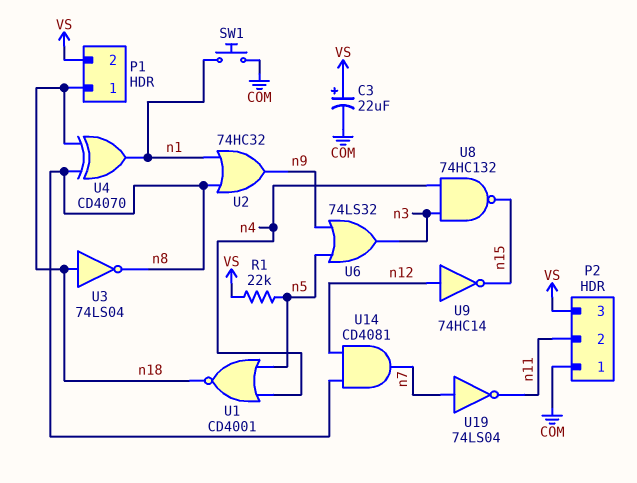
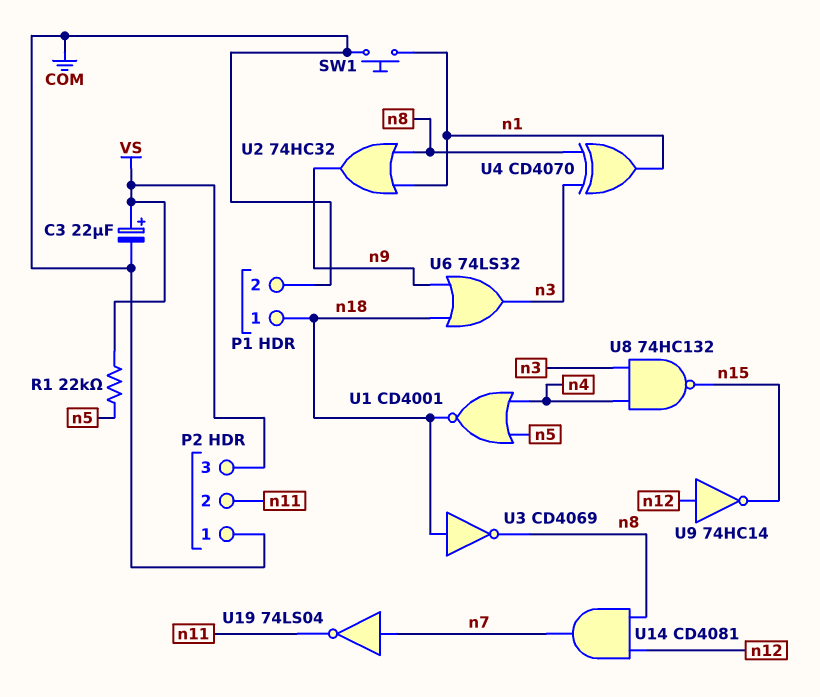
P1 pin 2: VS -> COM
U3: NOT 74LS04 (in n18, out n8) -> NOT CD4069 (in n18, out n8)
U4: XOR CD4070 (in n8, in n18, out n1) -> XOR CD4070 (in n3, in n8, out n1)
U6: OR 74LS32 (in n5, in n9, out n3) -> OR 74LS32 (in n9, in n18, out n3)

